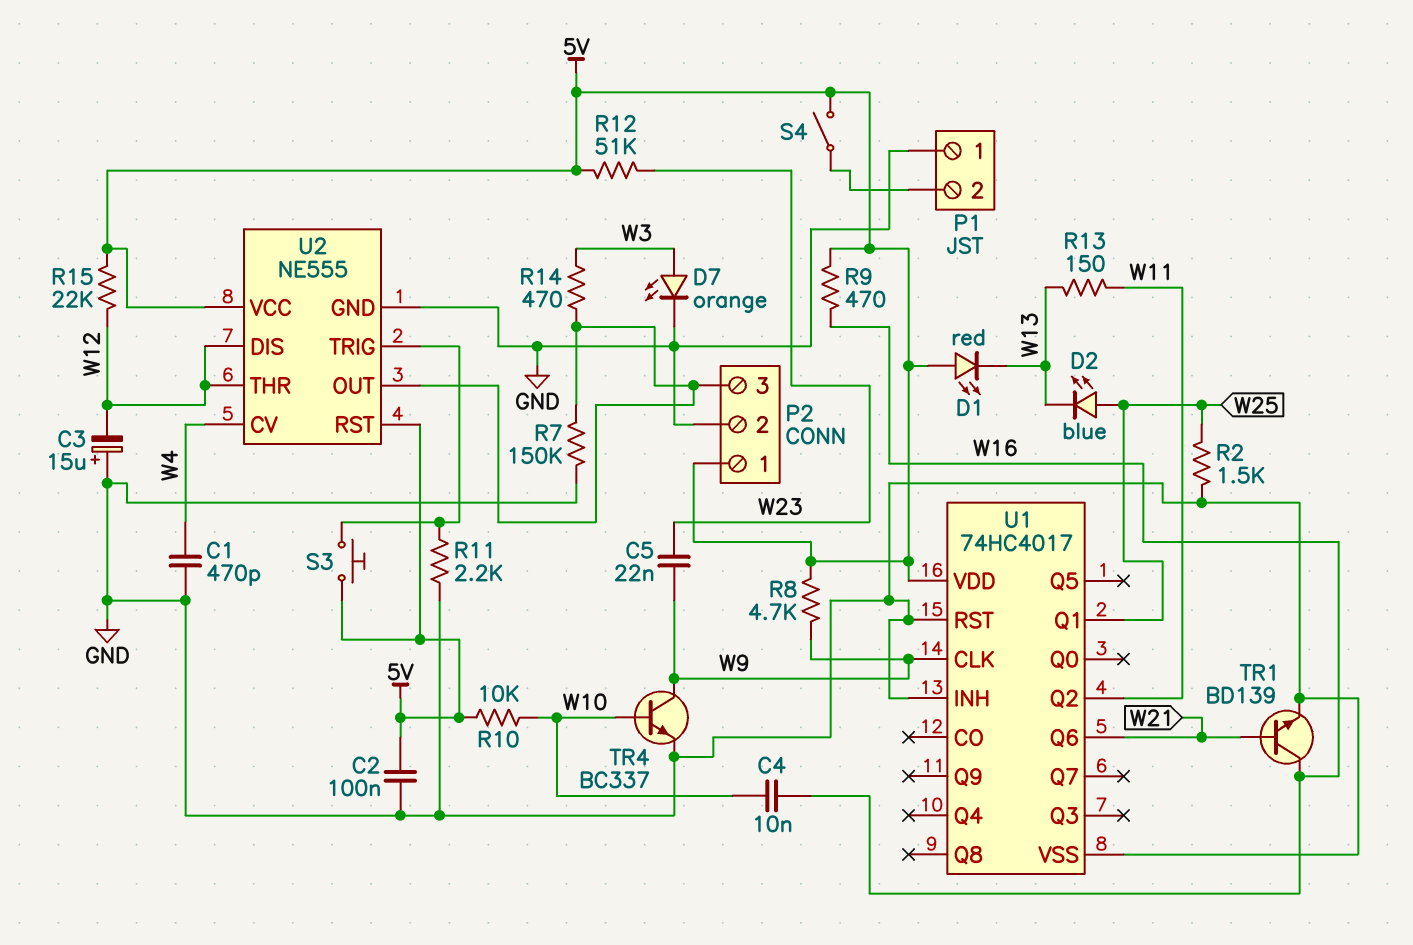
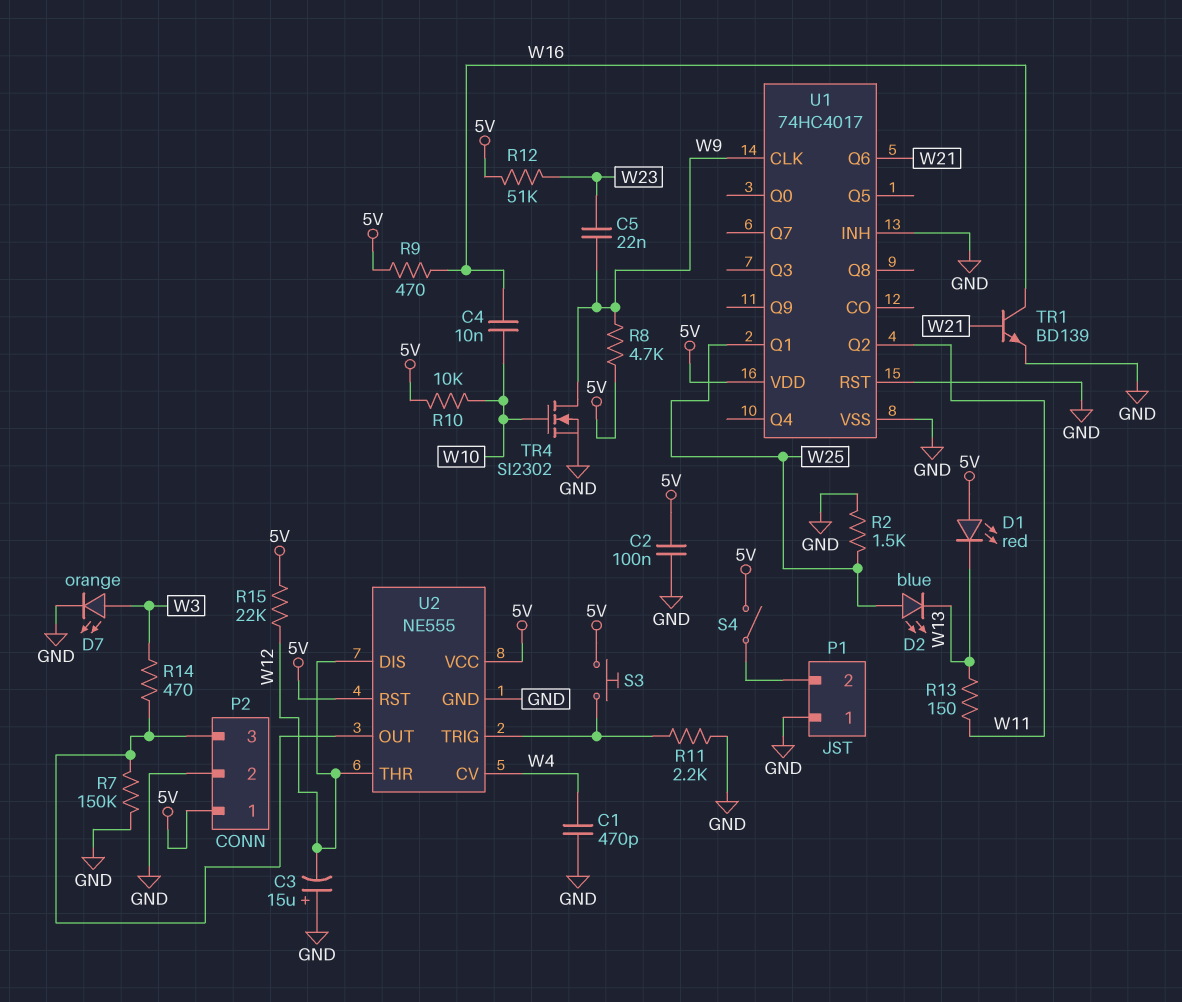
TR4: NPN BC337 (B W10, C W9, E GND) -> NMOS SI2302 (G W10, D W9, S GND)

